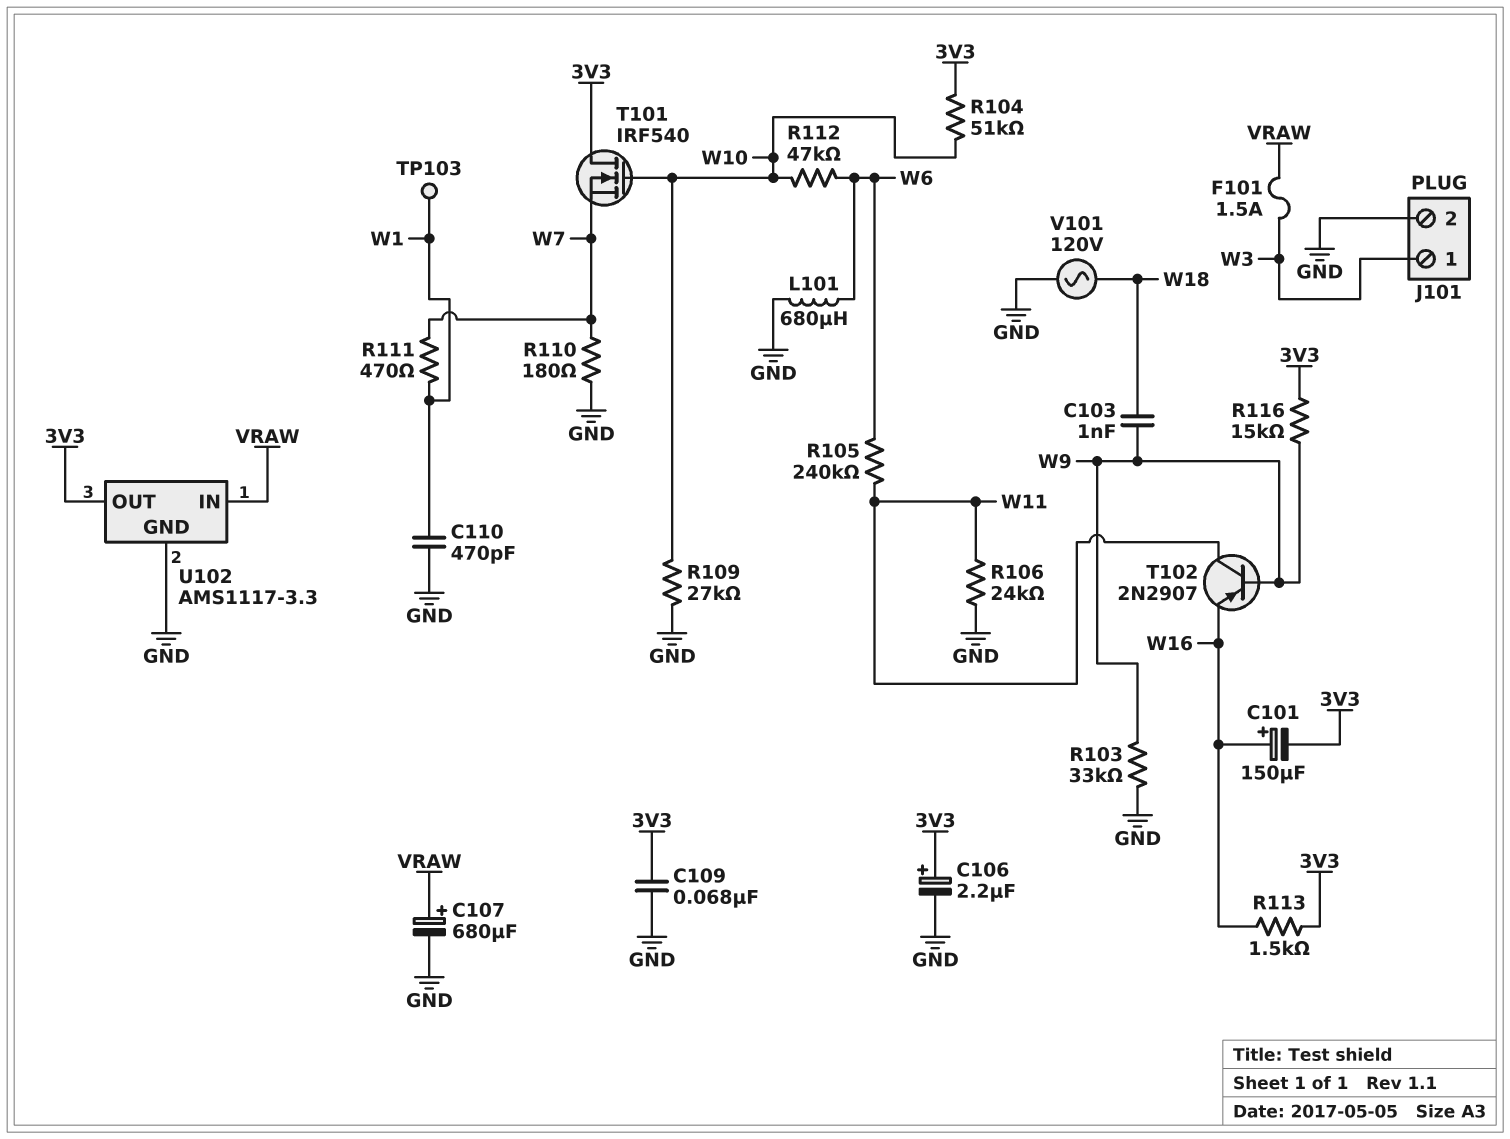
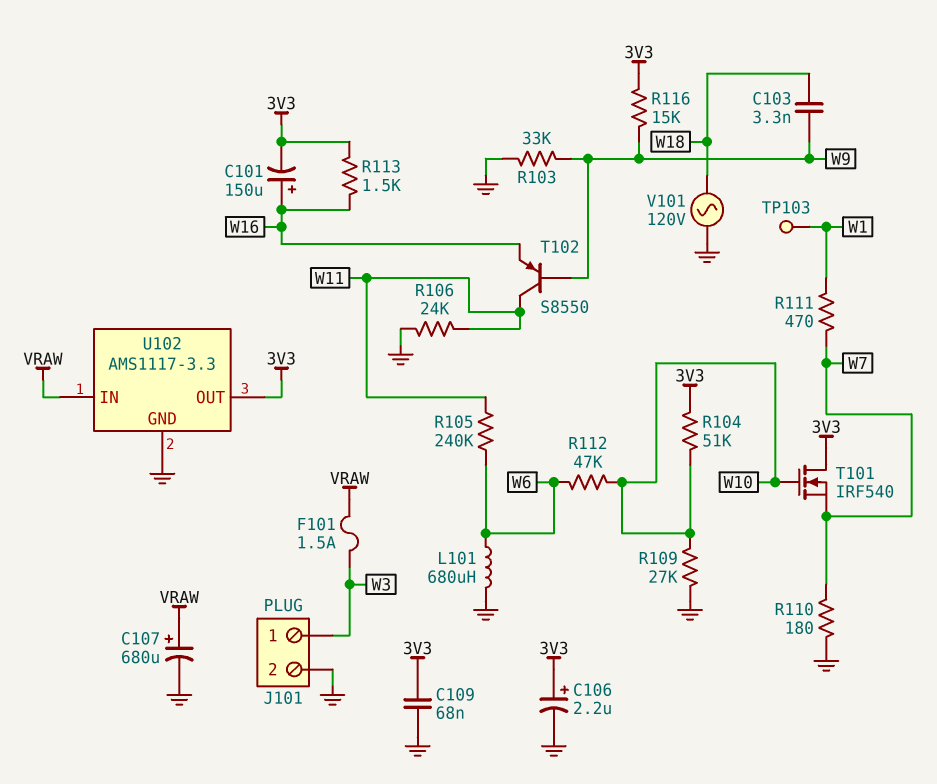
C103: 1nF (W9, W18) -> 3.3nF (W9, W18)
C110: 470pF (GND, W1) -> none
T102: PNP 2N2907 (B W9, C W11, E W16) -> PNP S8550 (B W9, C W11, E W16)

